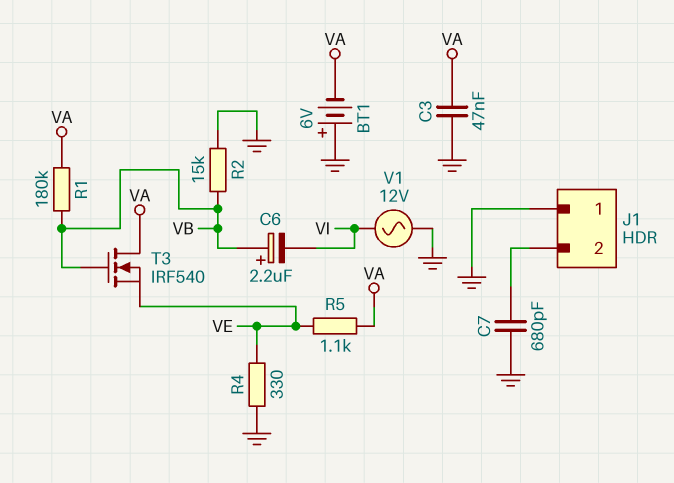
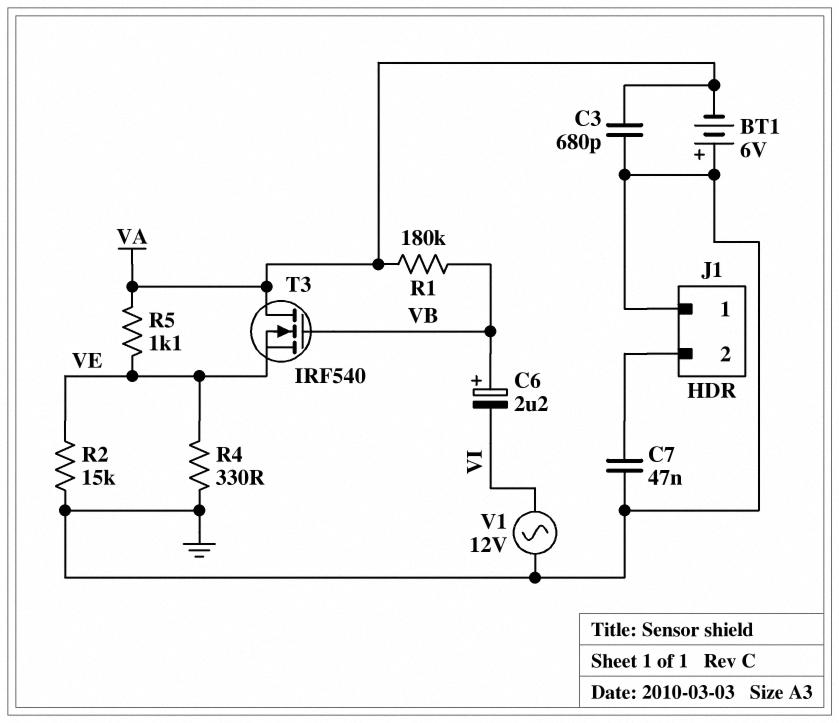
C3: 47nF (GND, VA) -> 680pF (GND, VA)
C7: 680pF (GND, J1/2) -> 47nF (GND, J1/2)
R2: 15k (GND, VB) -> 15k (GND, VE)

